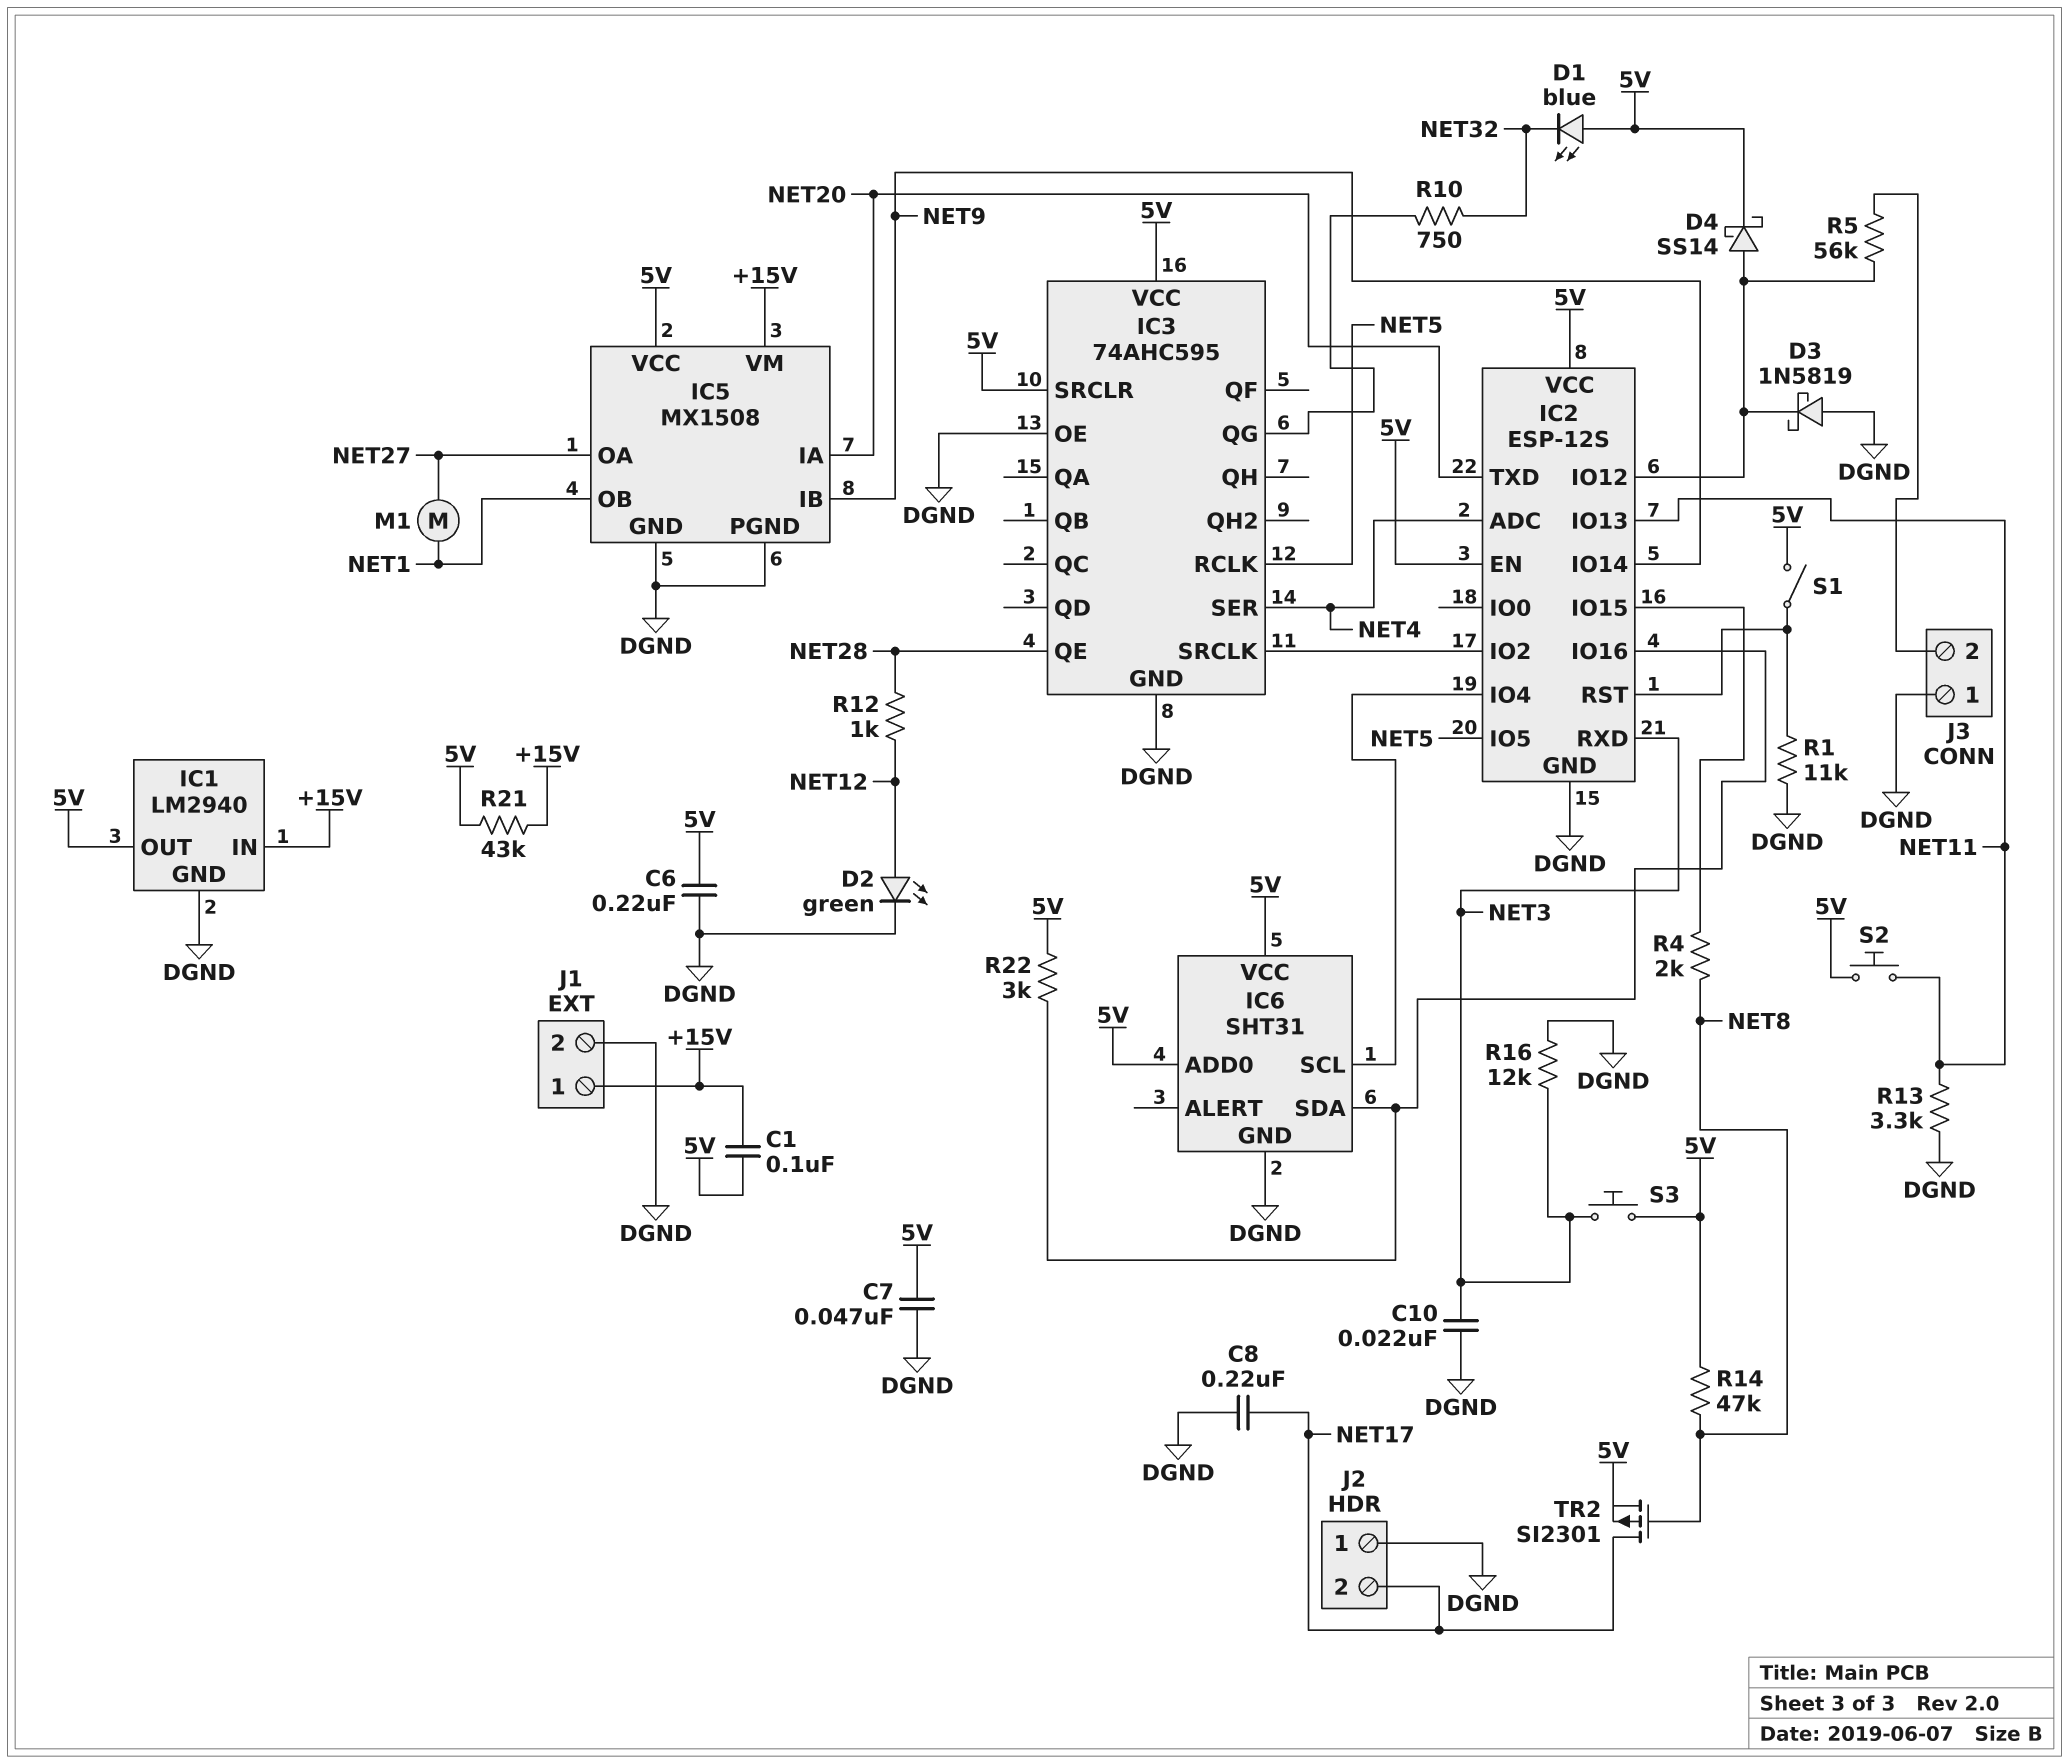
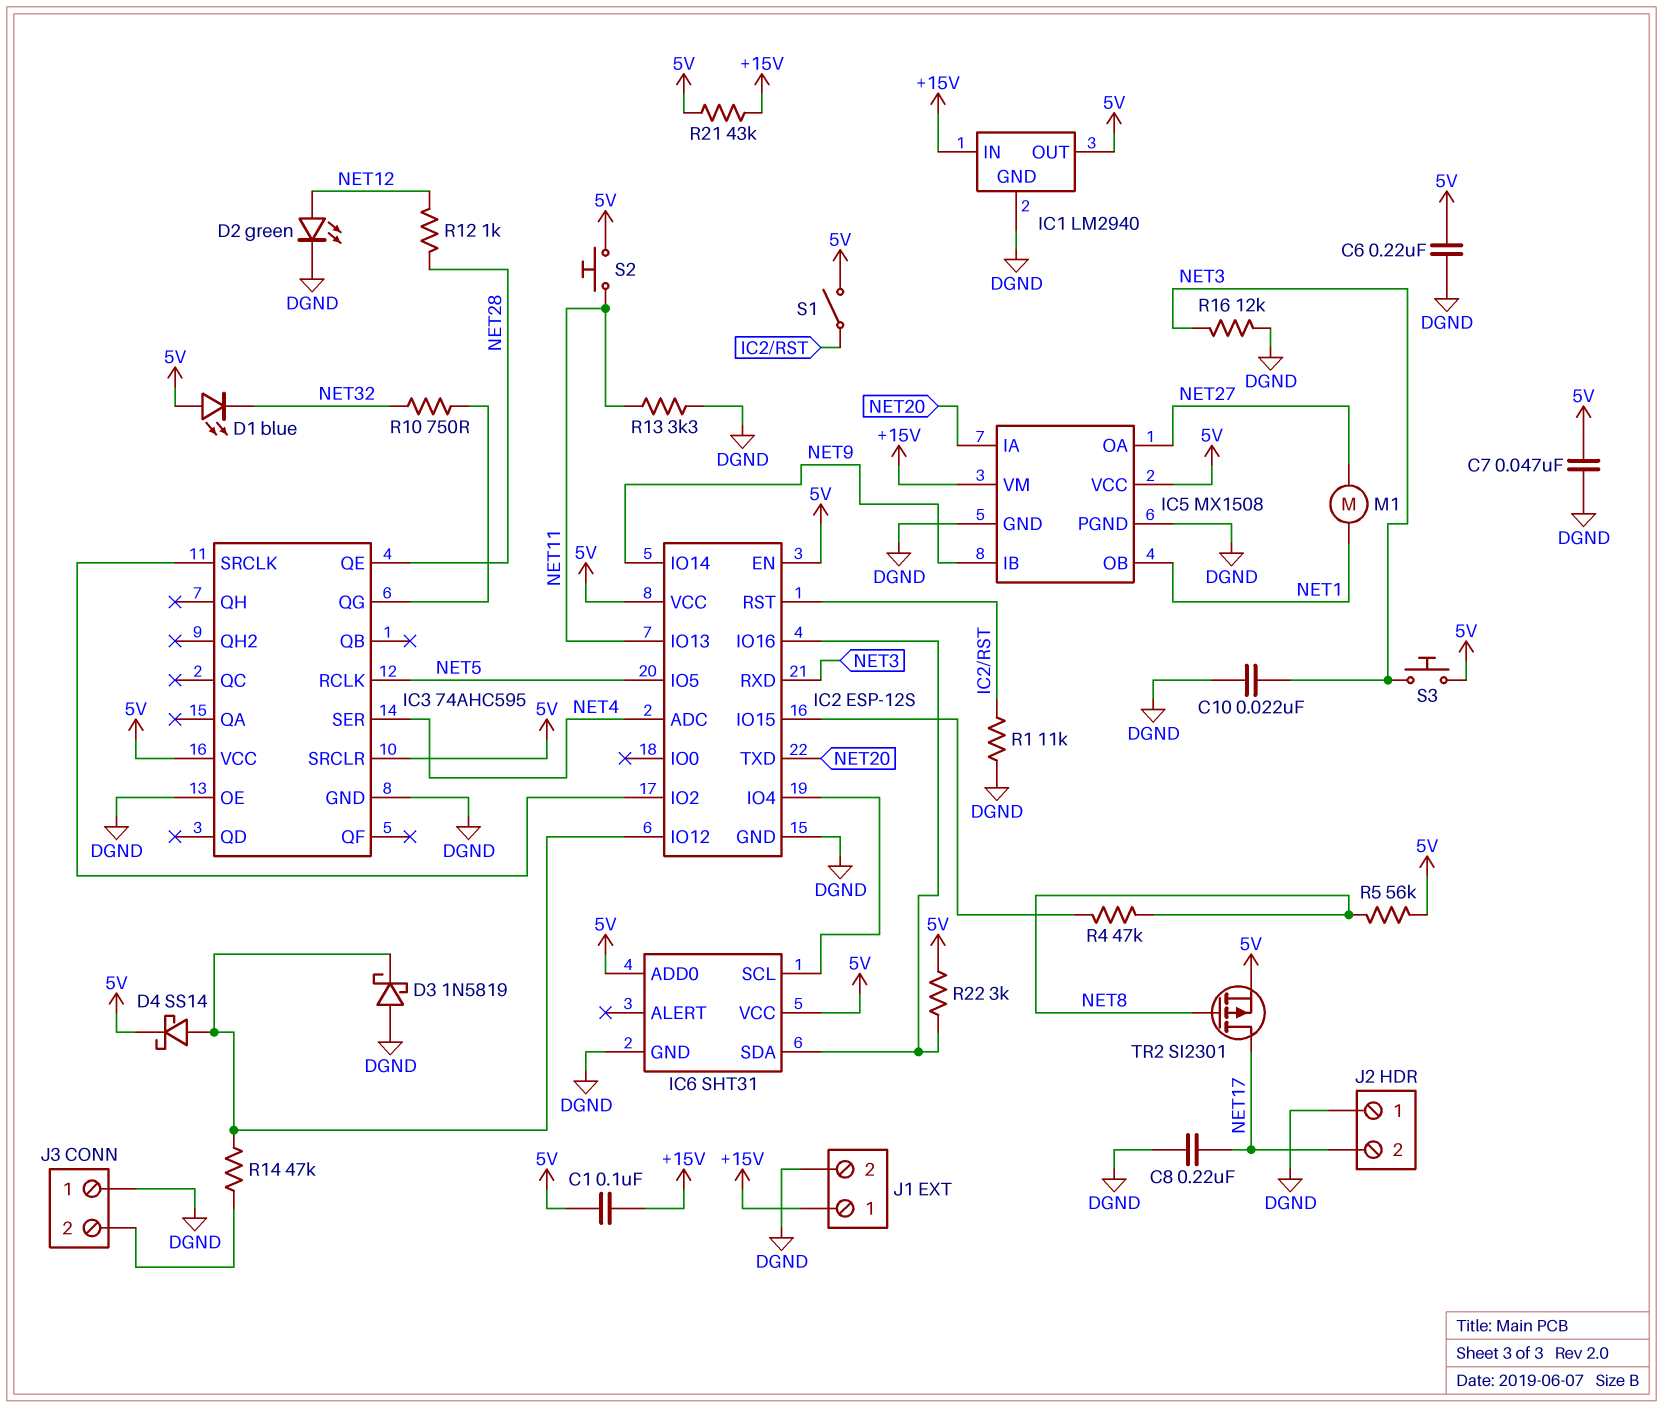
R4: 2k (IC2/IO15, NET8) -> 47k (IC2/IO15, NET8)
R5: 56k (IC2/IO12, J3/2) -> 56k (5V, NET8)
R14: 47k (5V, NET8) -> 47k (IC2/IO12, J3/2)

